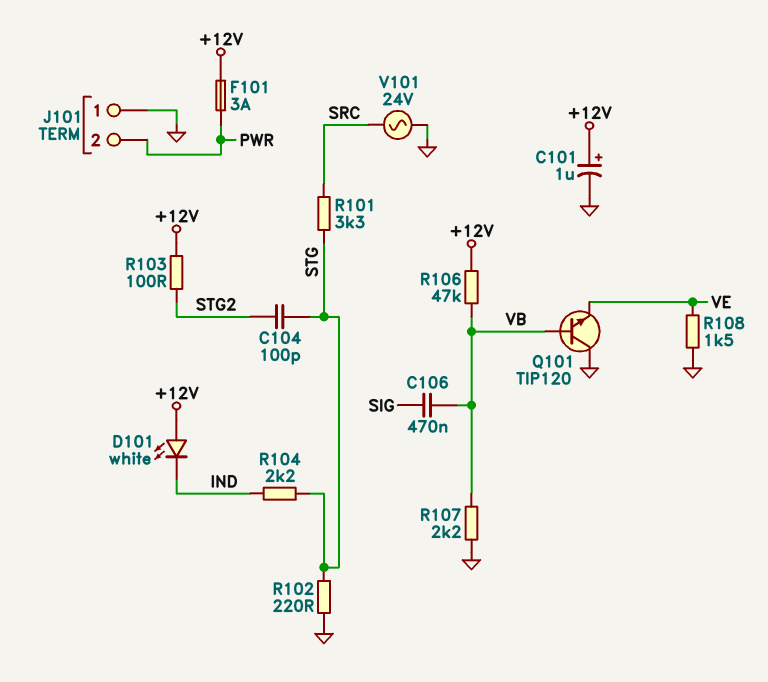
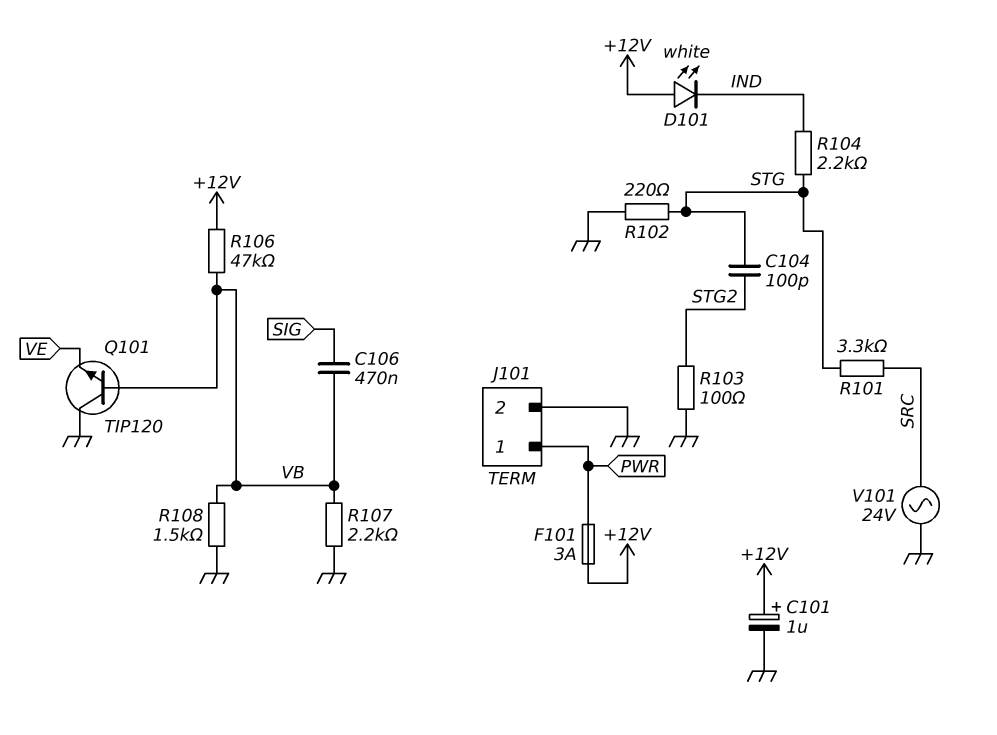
J101 pin 1: GND -> PWR
J101 pin 2: PWR -> GND
R103: 100 (+12V, STG2) -> 100 (GND, STG2)
R108: 1.5k (GND, VE) -> 1.5k (GND, VB)

